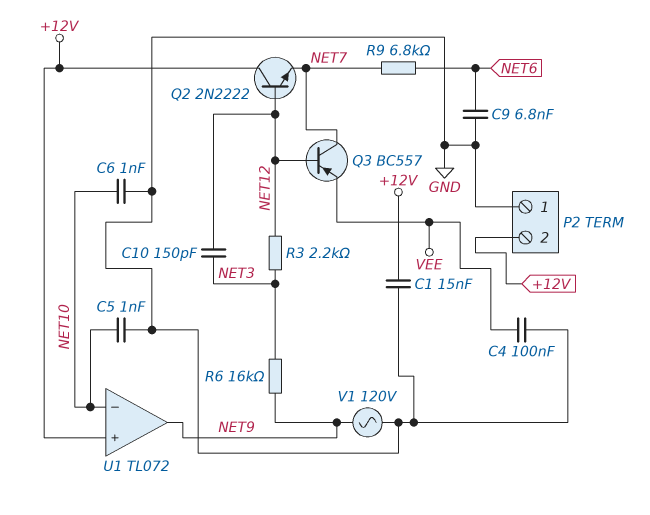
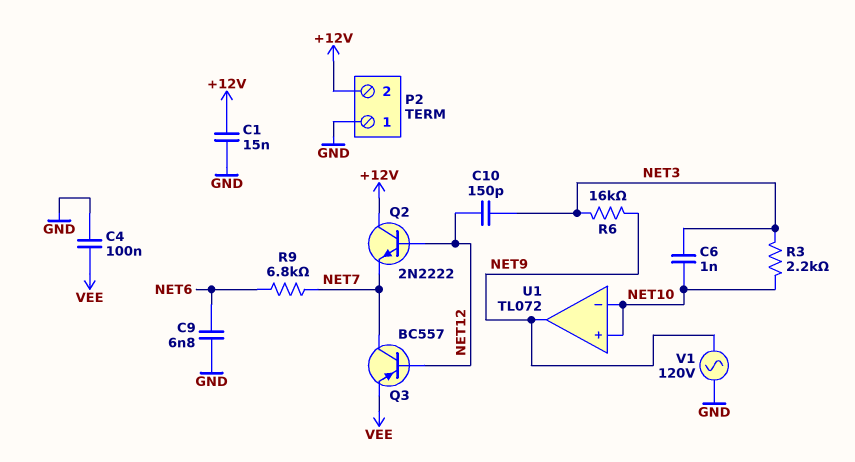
C5: 1nF (GND, NET10) -> none
C6: 1nF (GND, NET10) -> 1nF (NET3, NET10)
R3: 2.2k (NET3, NET12) -> 2.2k (NET3, NET10)
U1 pin in+: +12V -> NET10

